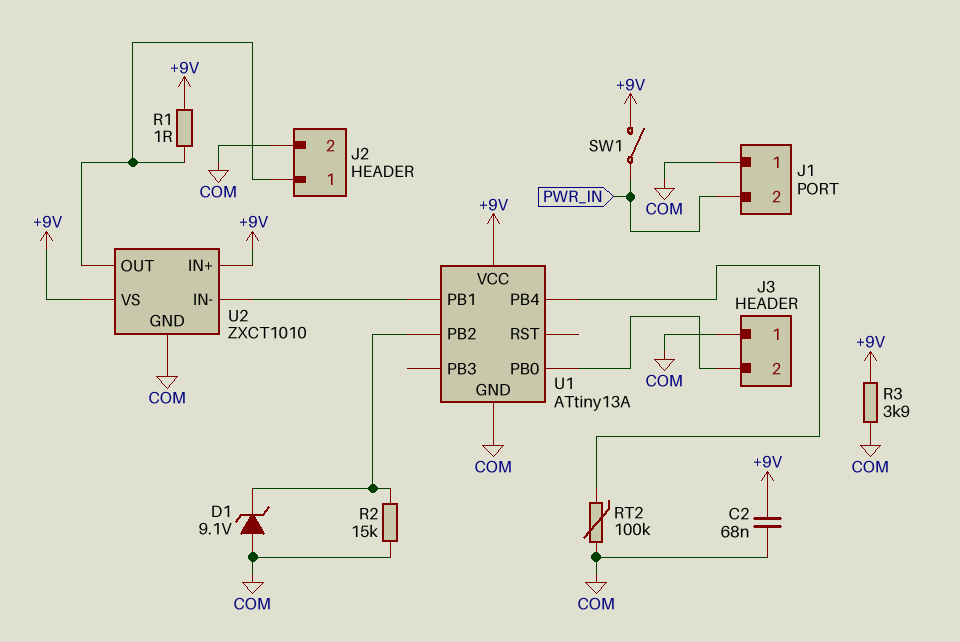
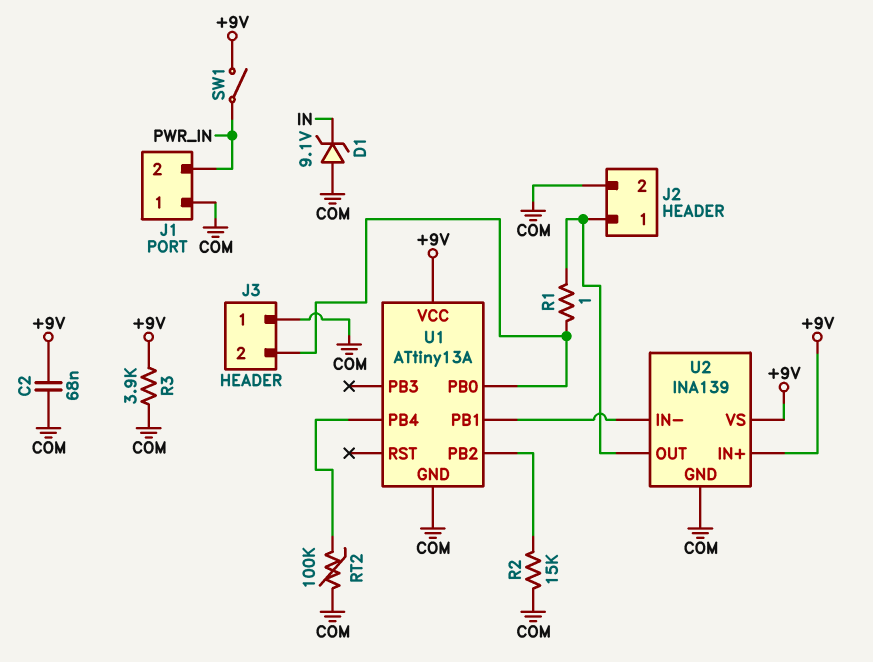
D1: zener 9.1V (A COM, K U1/PB2) -> zener 9.1V (A COM, K IN)
R1: 1 (+9V, J2/1) -> 1 (J2/1, J3/2)
U2: ZXCT1010 -> INA139

